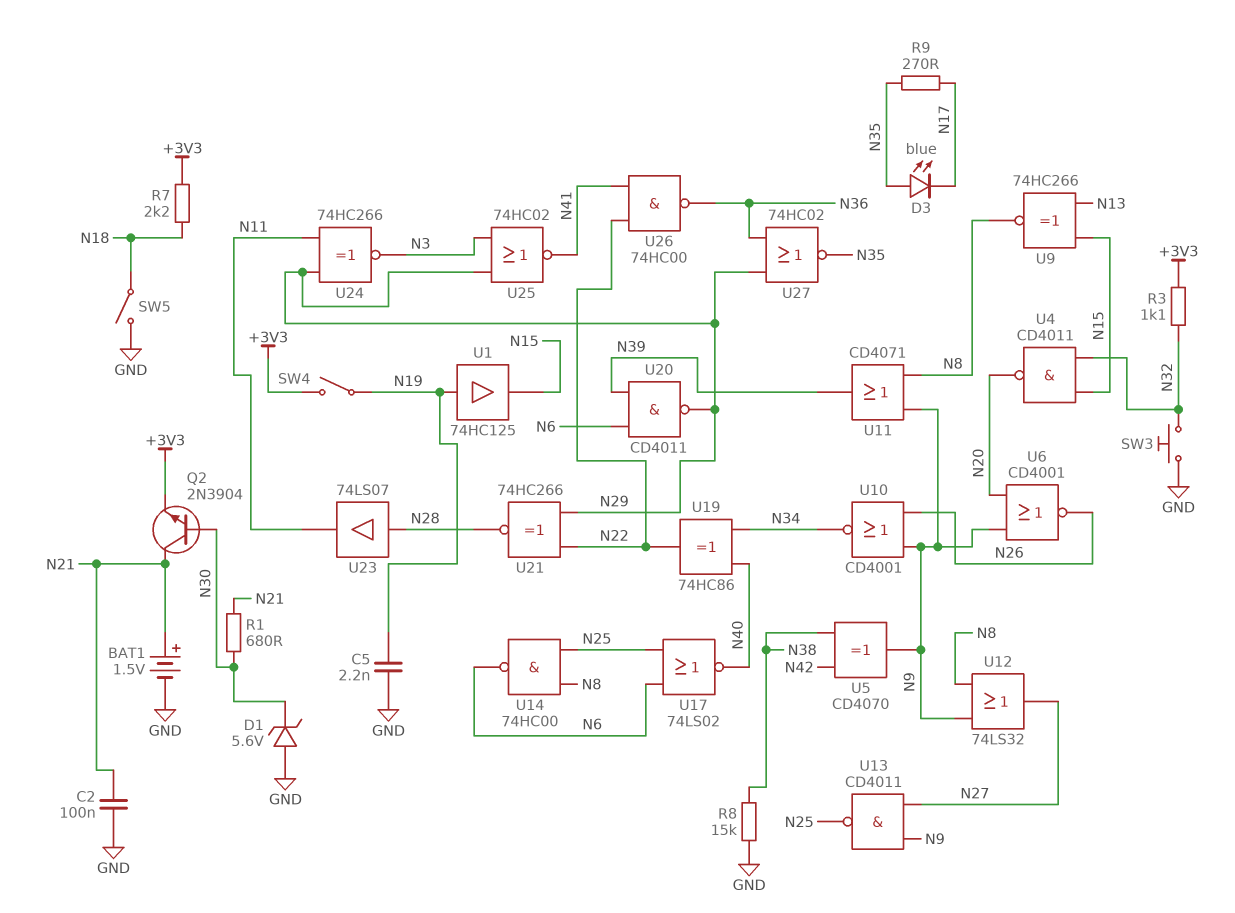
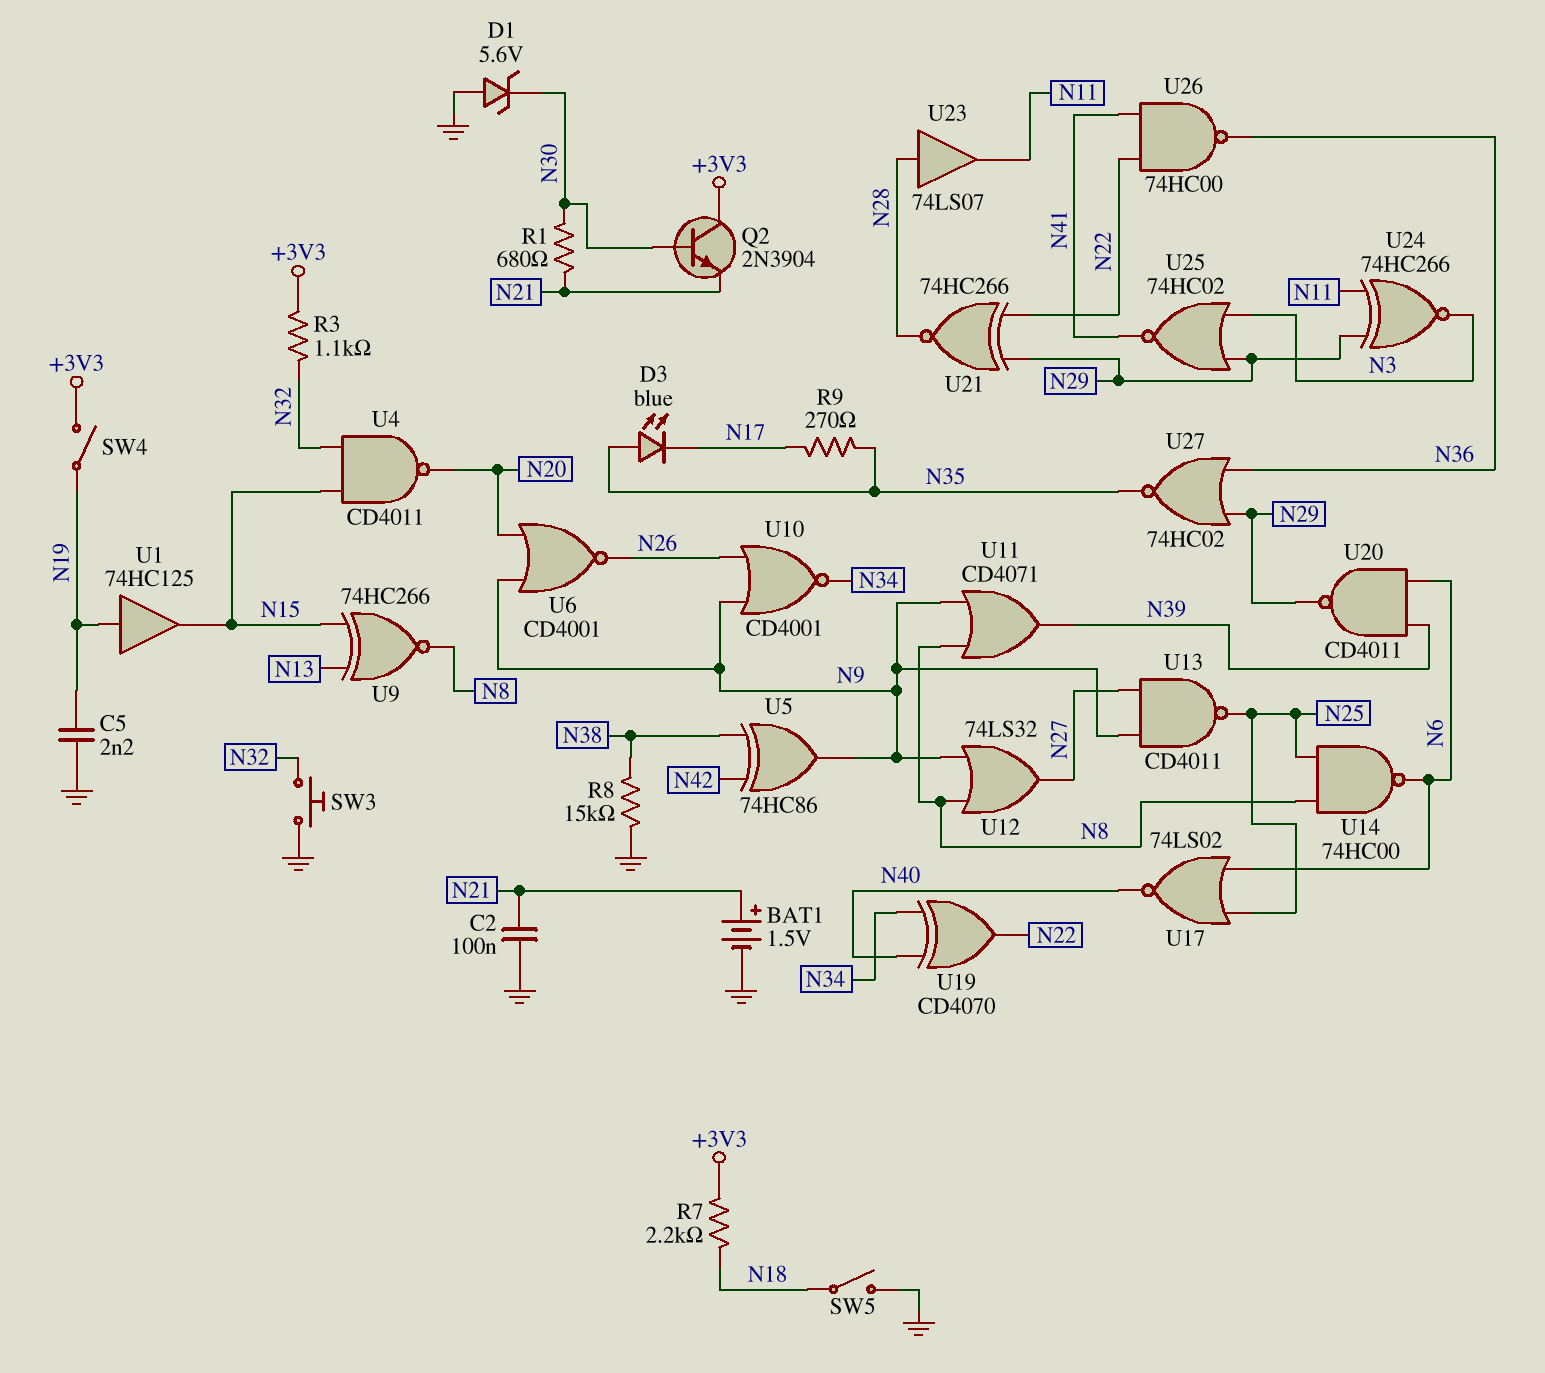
Q2: NPN 2N3904 (B N30, C N21, E +3V3) -> NPN 2N3904 (B N30, C +3V3, E N21)
U5: XOR CD4070 (in N38, in N42, out N9) -> XOR 74HC86 (in N38, in N42, out N9)
U19: XOR 74HC86 (in N34, in N40, out N22) -> XOR CD4070 (in N34, in N40, out N22)

